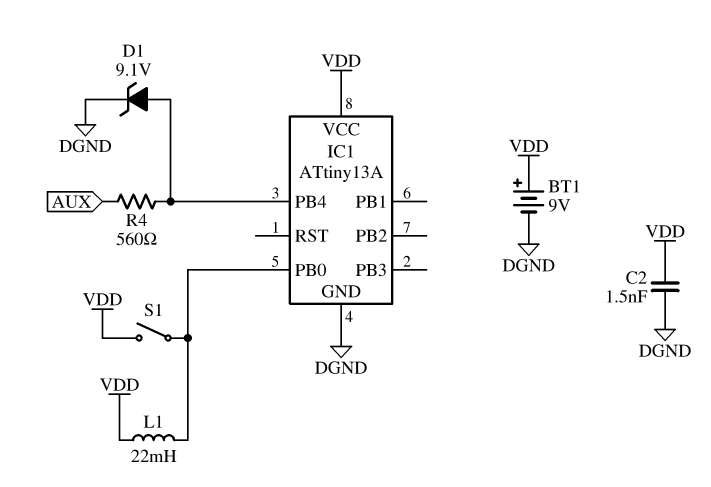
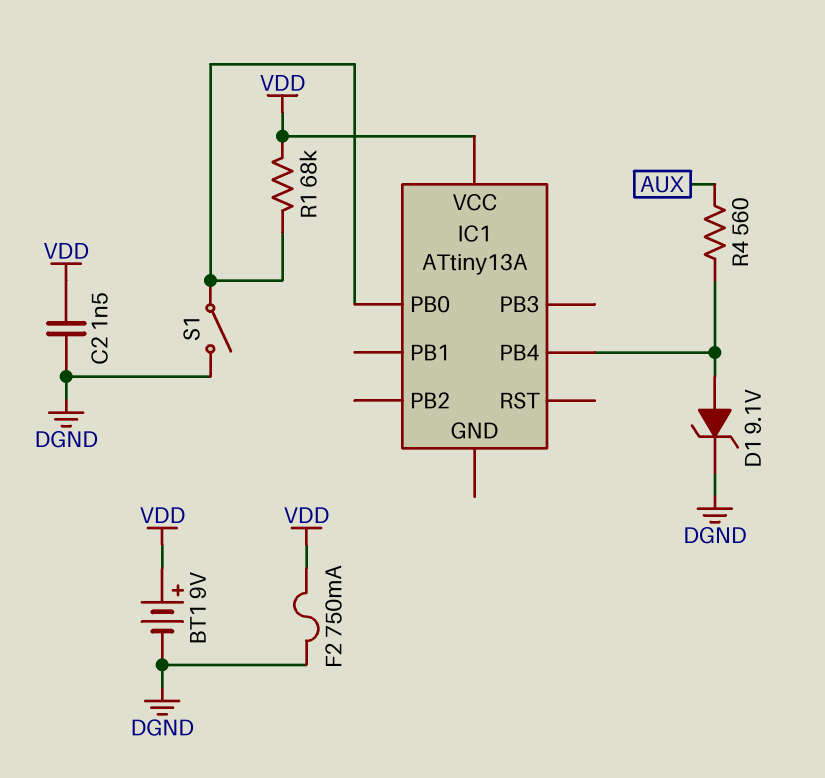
F2: none -> 750mA (DGND, VDD)
IC1 pin GND: DGND -> none
L1: 22mH (IC1/PB0, VDD) -> none
R1: none -> 68k (IC1/PB0, VDD)
S1: switch (IC1/PB0, VDD) -> switch (DGND, IC1/PB0)

